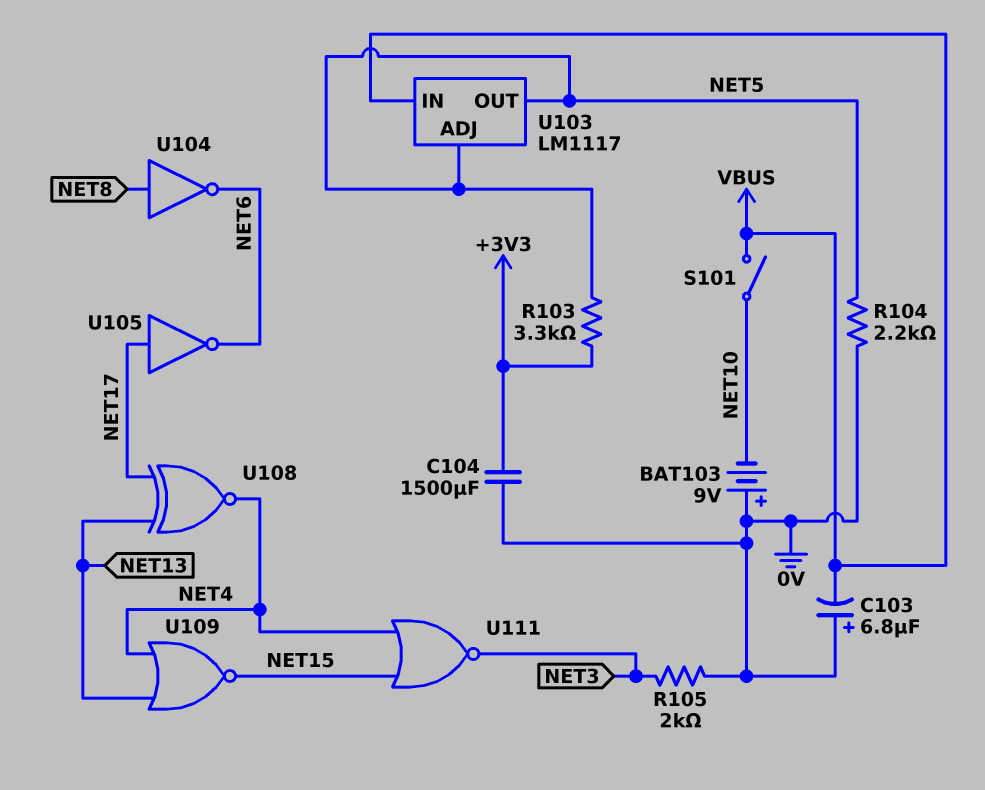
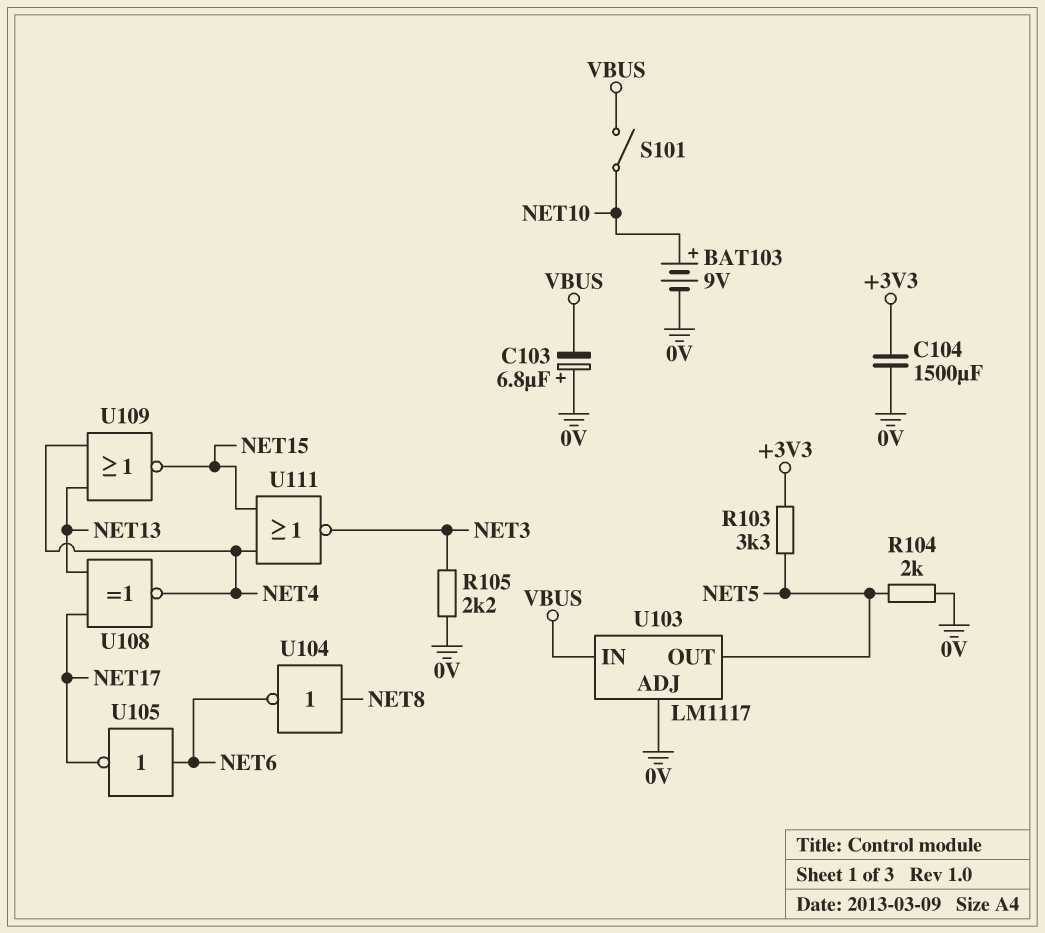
BAT103: 9V (plus 0V, minus NET10) -> 9V (plus NET10, minus 0V)
R104: 2.2k (0V, NET5) -> 2k (0V, NET5)
R105: 2k (0V, NET3) -> 2.2k (0V, NET3)
U103 pin ADJ: NET5 -> 0V
U105: NOT (in NET17, out NET6) -> NOT (in NET6, out NET17)

